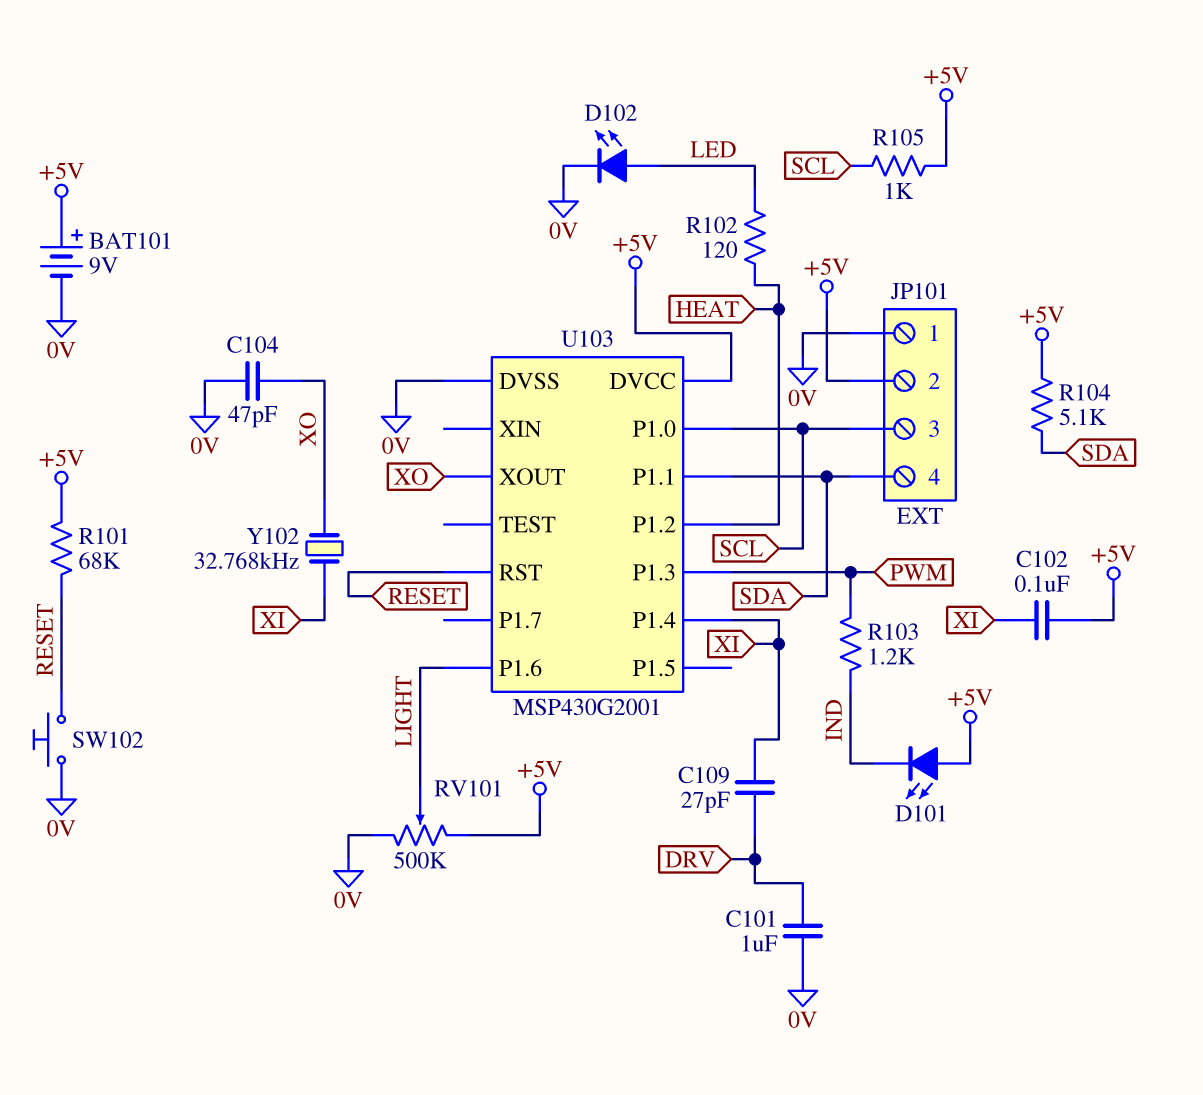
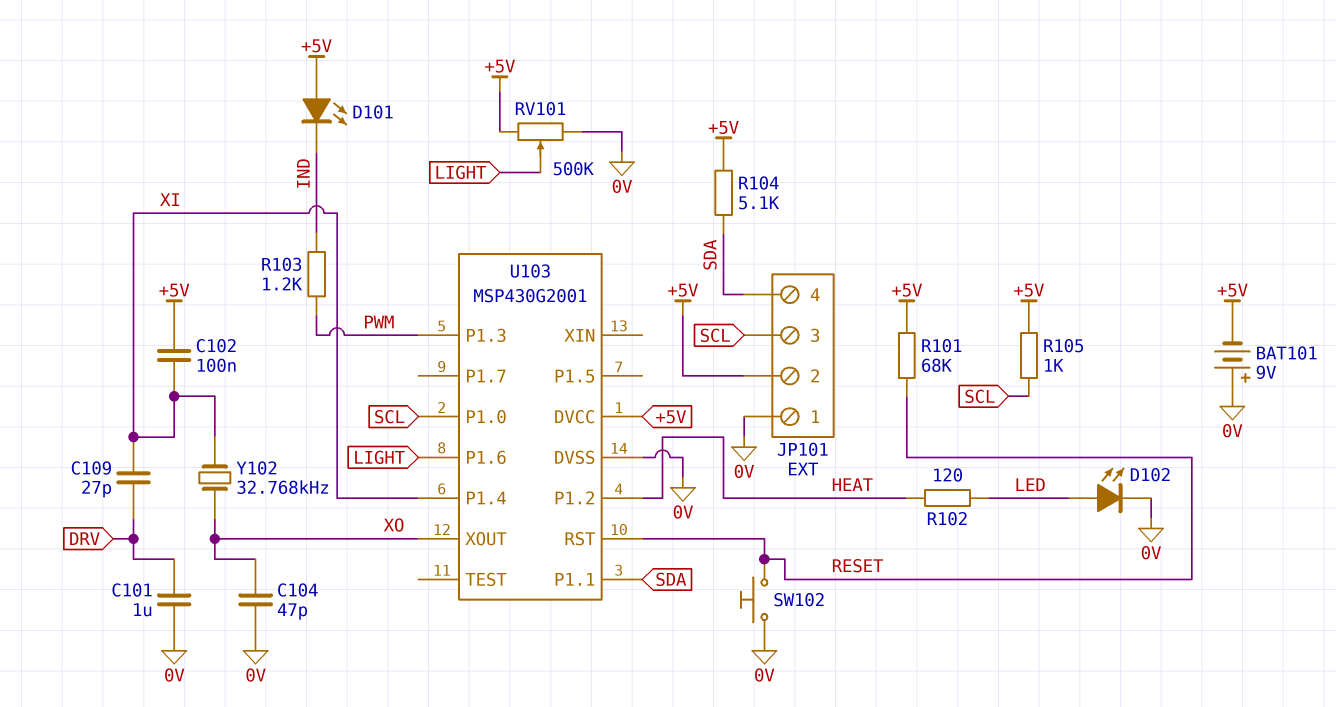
BAT101: 9V (plus +5V, minus 0V) -> 9V (plus 0V, minus +5V)

